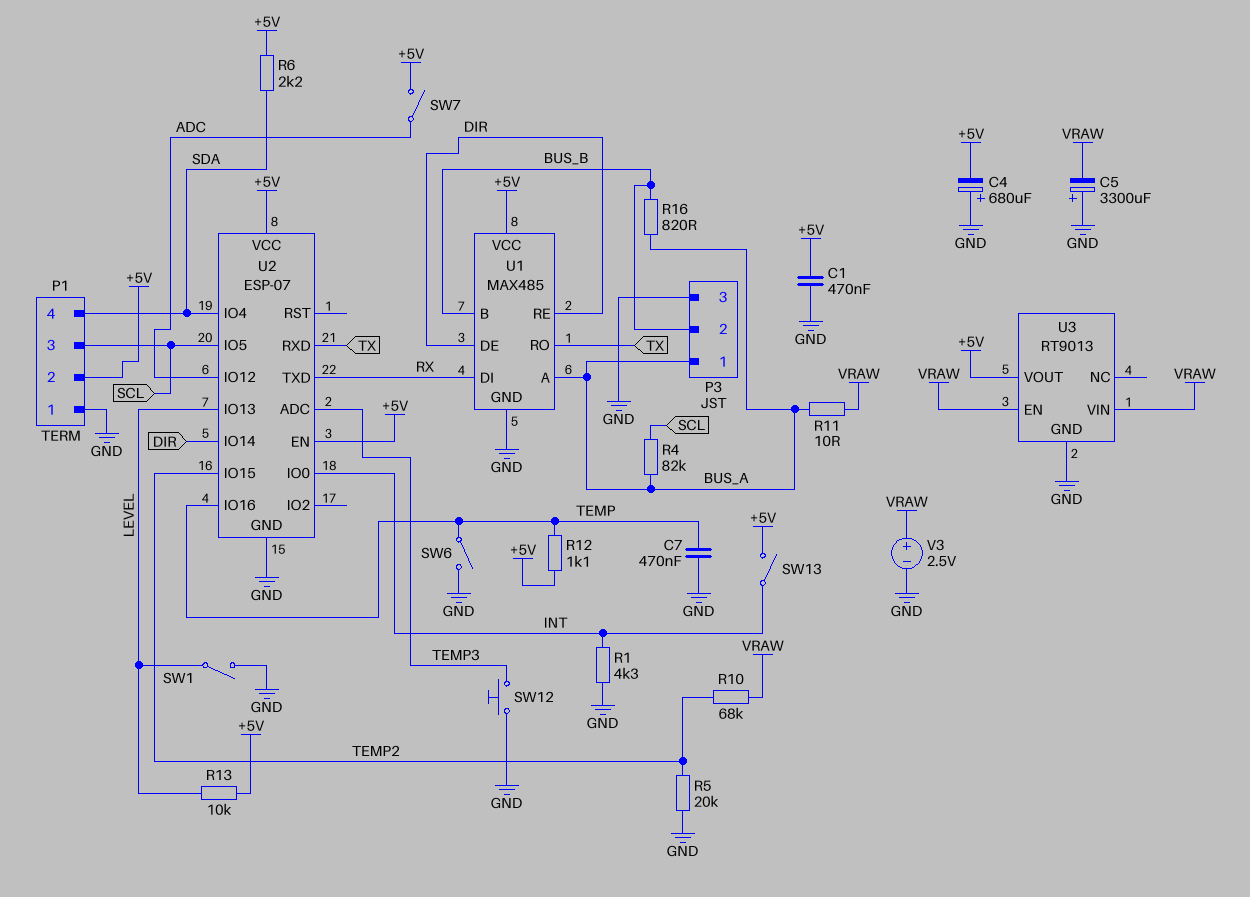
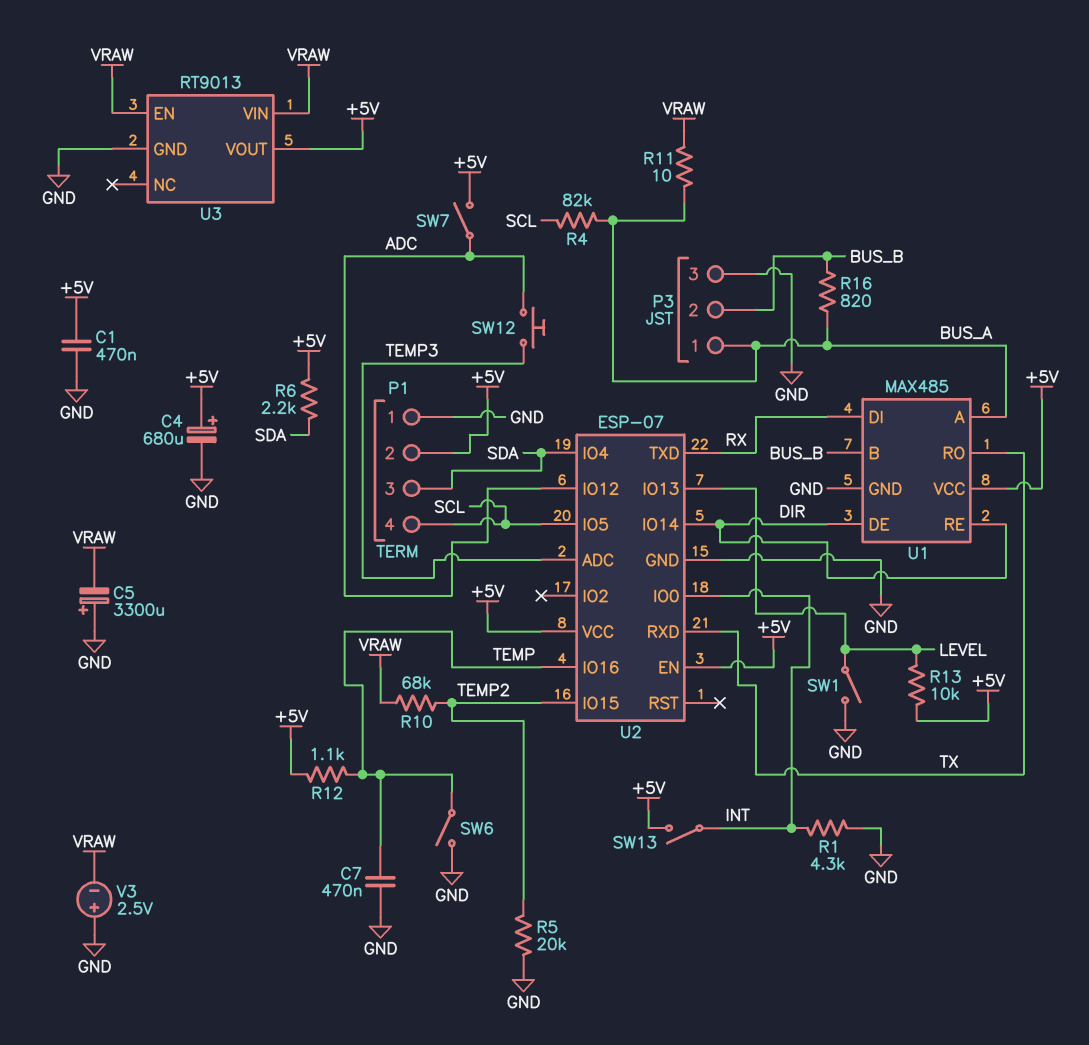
C4: 680uF (plus GND, minus +5V) -> 680uF (plus +5V, minus GND)
P1 pin 3: SCL -> SDA
P1 pin 4: SDA -> SCL
SW12: button (GND, TEMP3) -> button (ADC, TEMP3)
V3: 2.5V (plus VRAW, minus GND) -> 2.5V (plus GND, minus VRAW)

